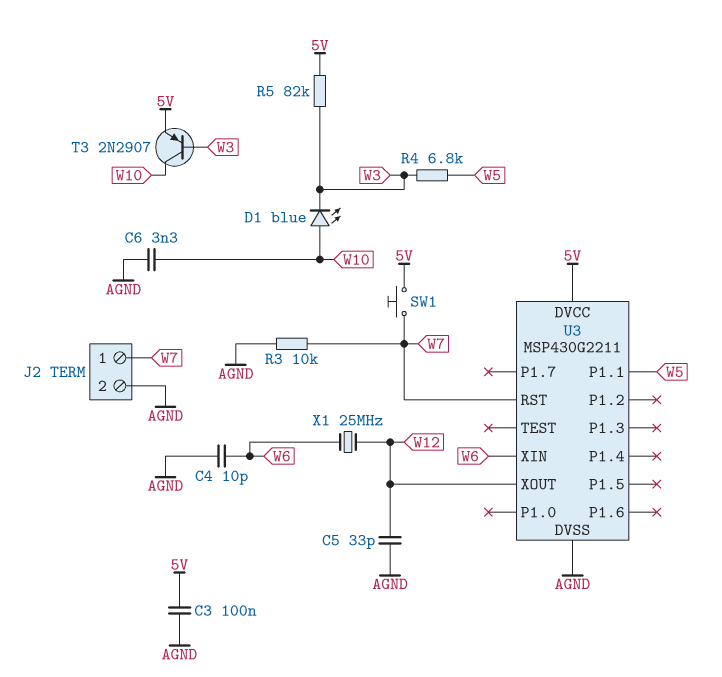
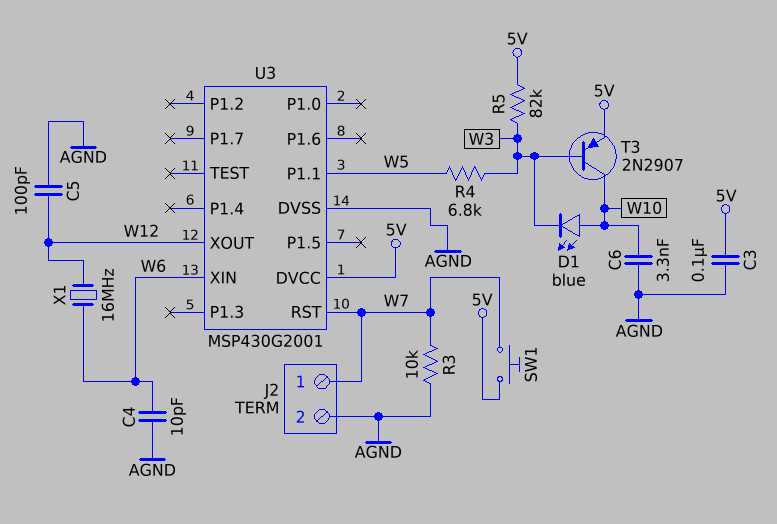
C5: 33pF (AGND, W12) -> 100pF (AGND, W12)
U3: MSP430G2211 -> MSP430G2001
X1: 25MHz (W6, W12) -> 16MHz (W6, W12)

